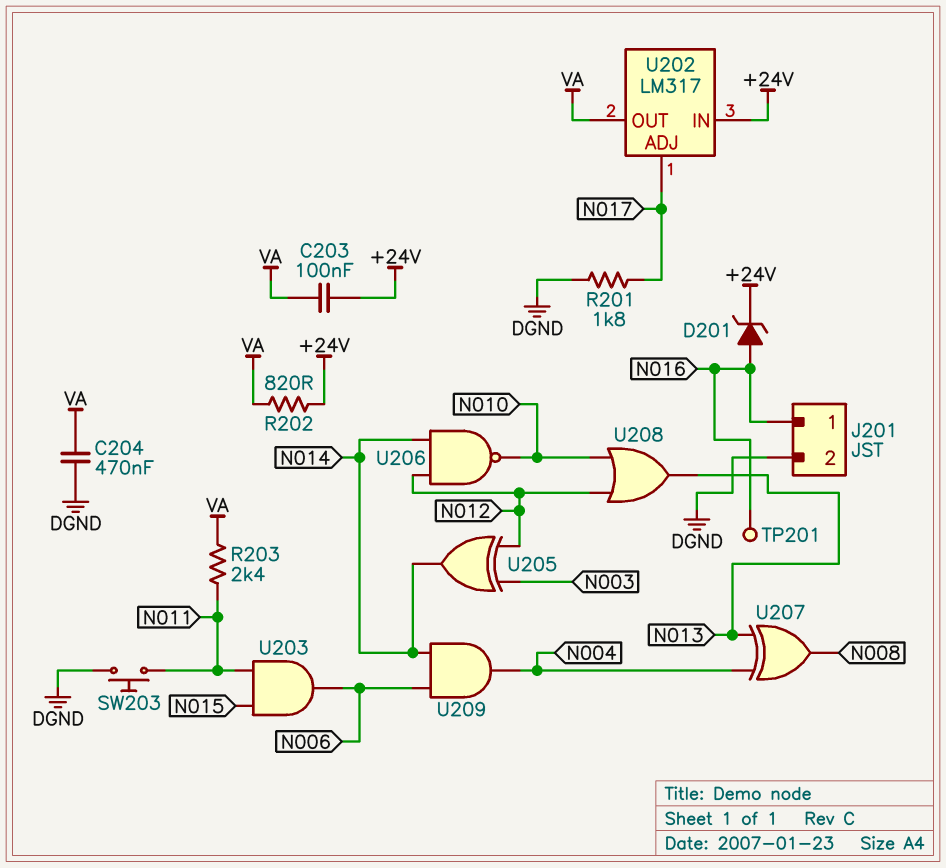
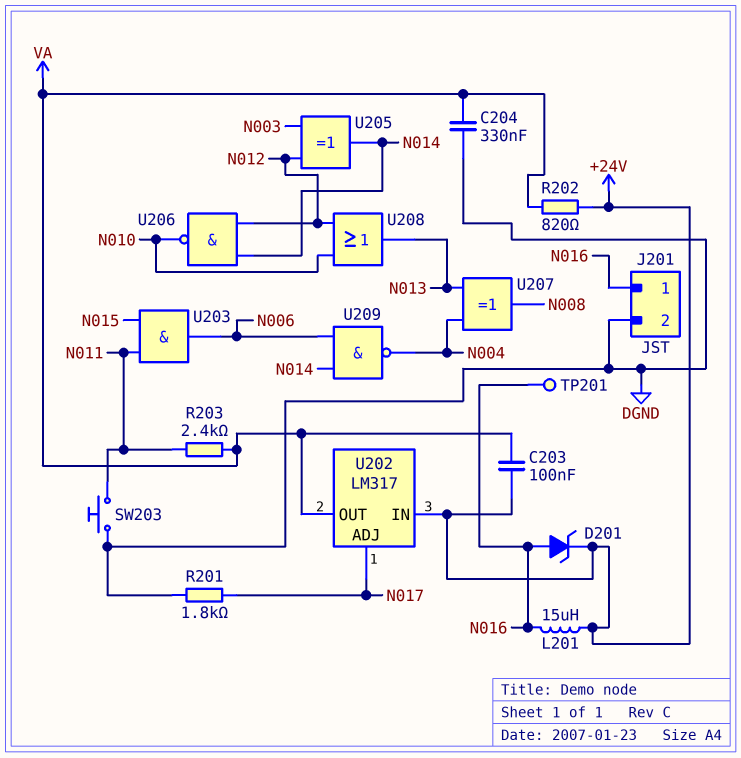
C204: 470nF (DGND, VA) -> 330nF (DGND, VA)
L201: none -> 15uH (+24V, N016)
U209: AND (in N006, in N014, out N004) -> NAND (in N006, in N014, out N004)

